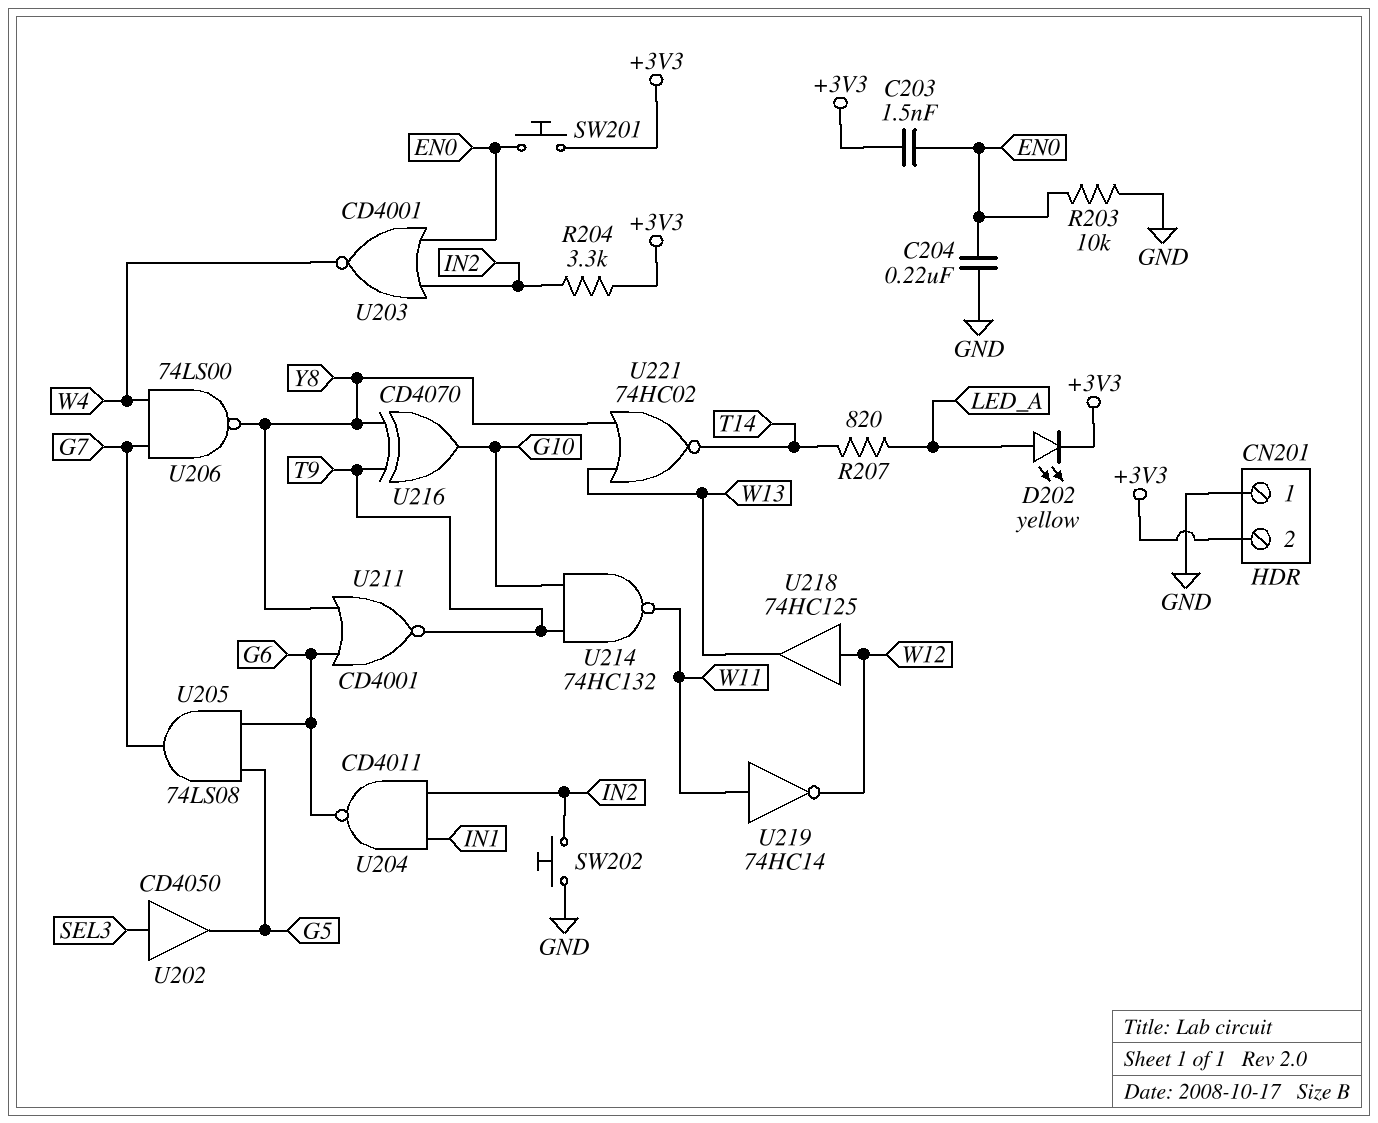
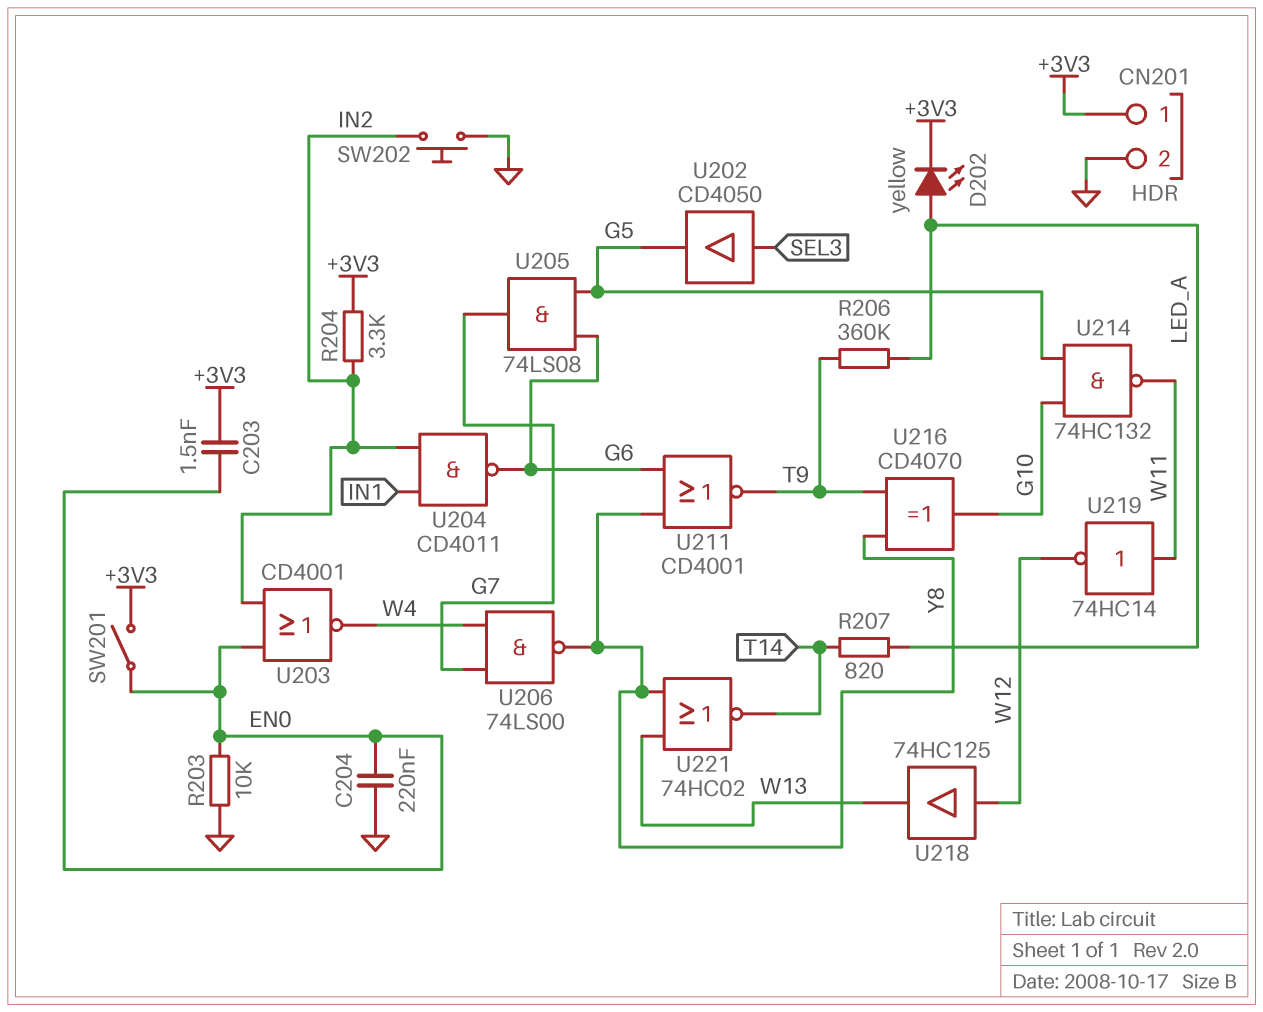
CN201 pin 1: GND -> +3V3
CN201 pin 2: +3V3 -> GND
R206: none -> 360k (LED_A, T9)
SW201: button (+3V3, EN0) -> switch (+3V3, EN0)
U214: NAND 74HC132 (in G10, in T9, out W11) -> NAND 74HC132 (in G5, in G10, out W11)

